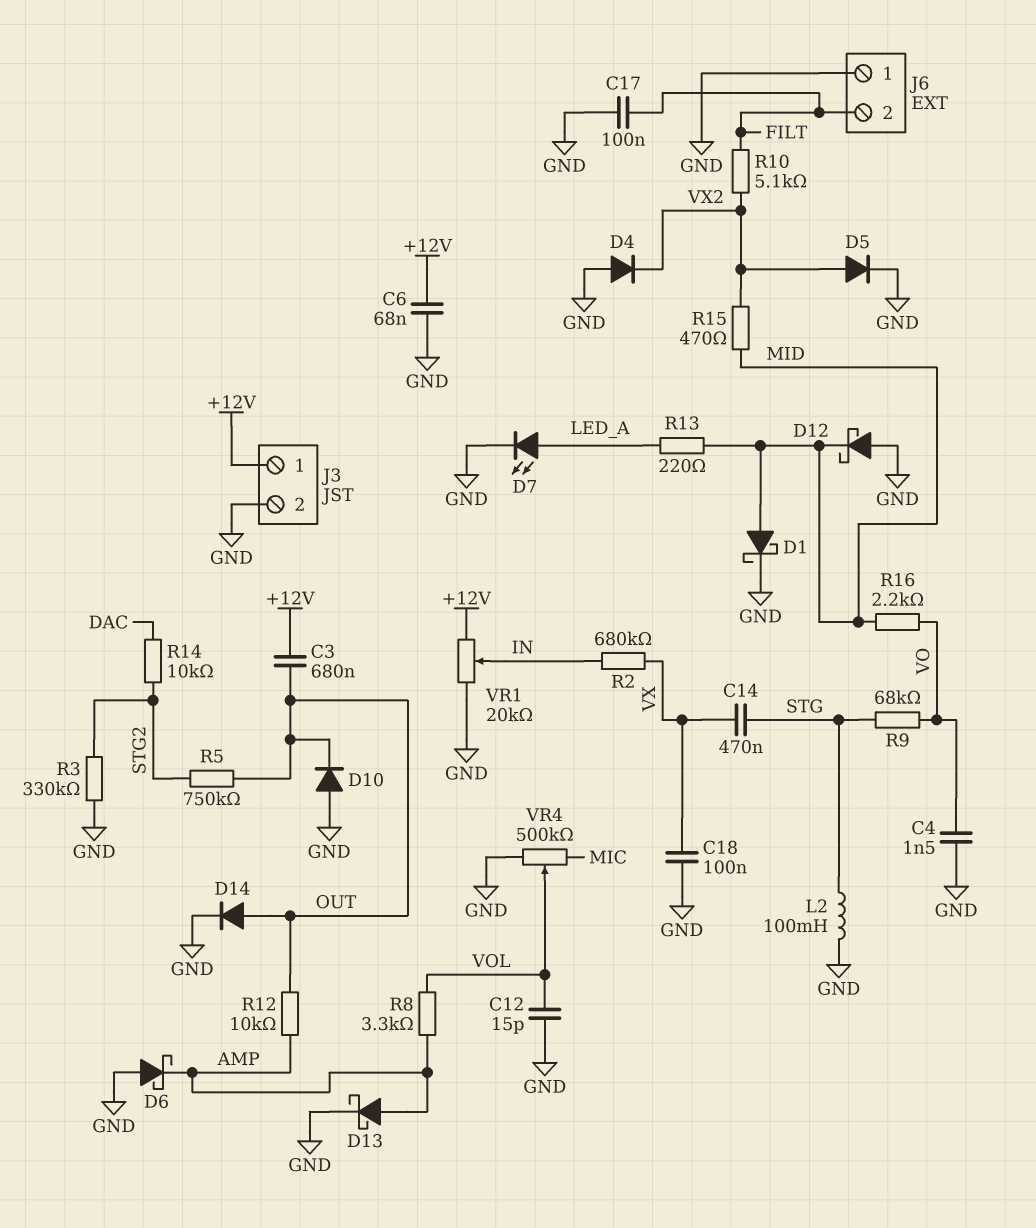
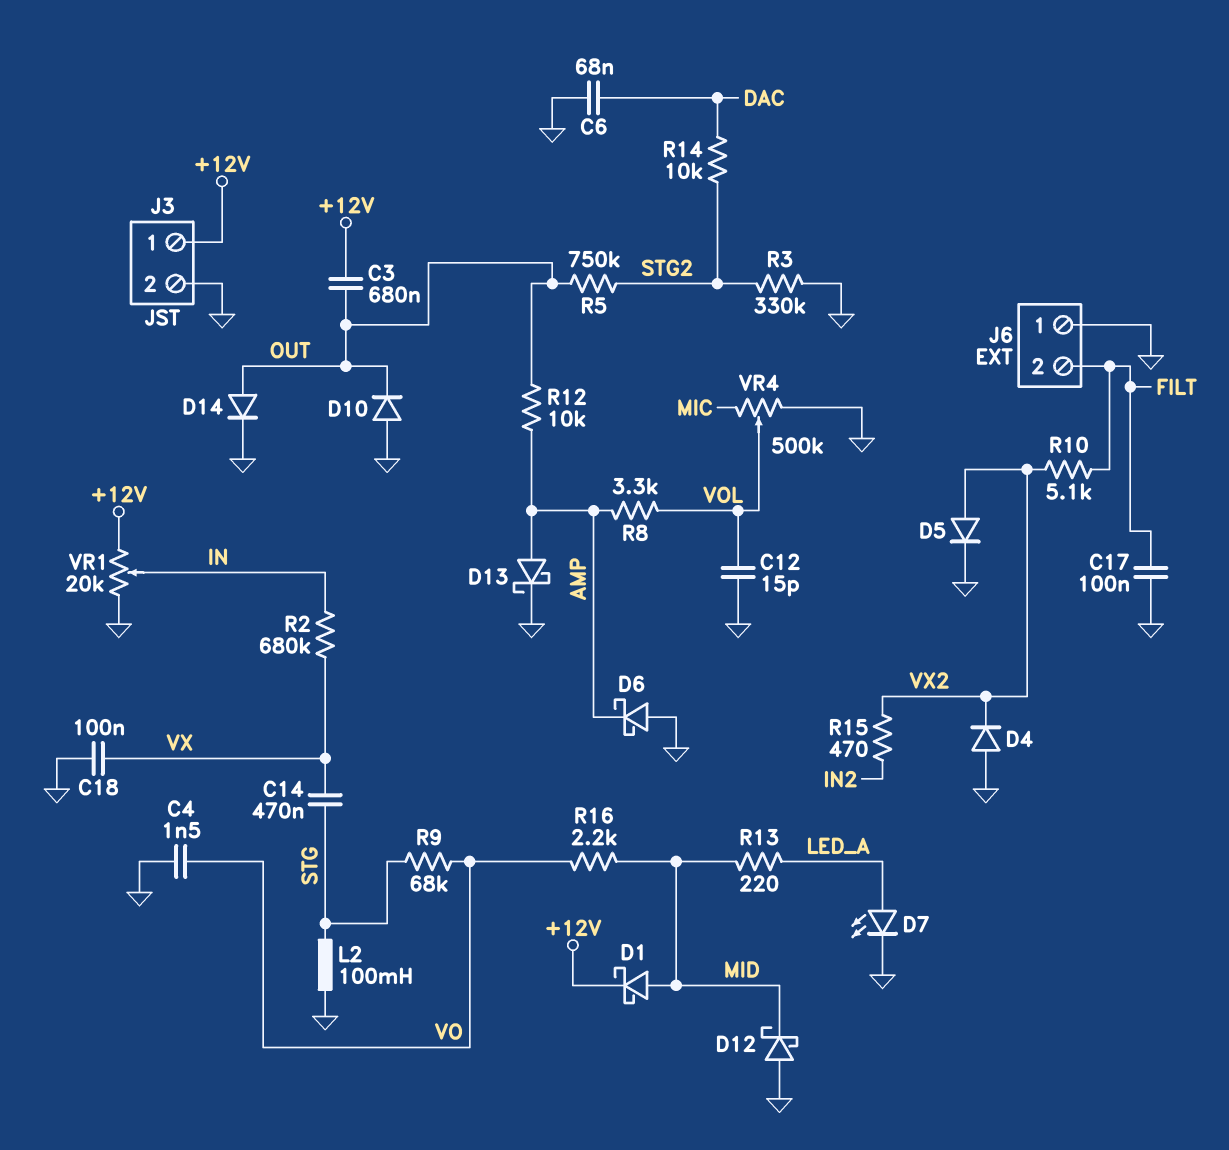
C6: 68nF (+12V, GND) -> 68nF (DAC, GND)
D1: schottky (A MID, K GND) -> schottky (A MID, K +12V)
R15: 470 (MID, VX2) -> 470 (IN2, VX2)

